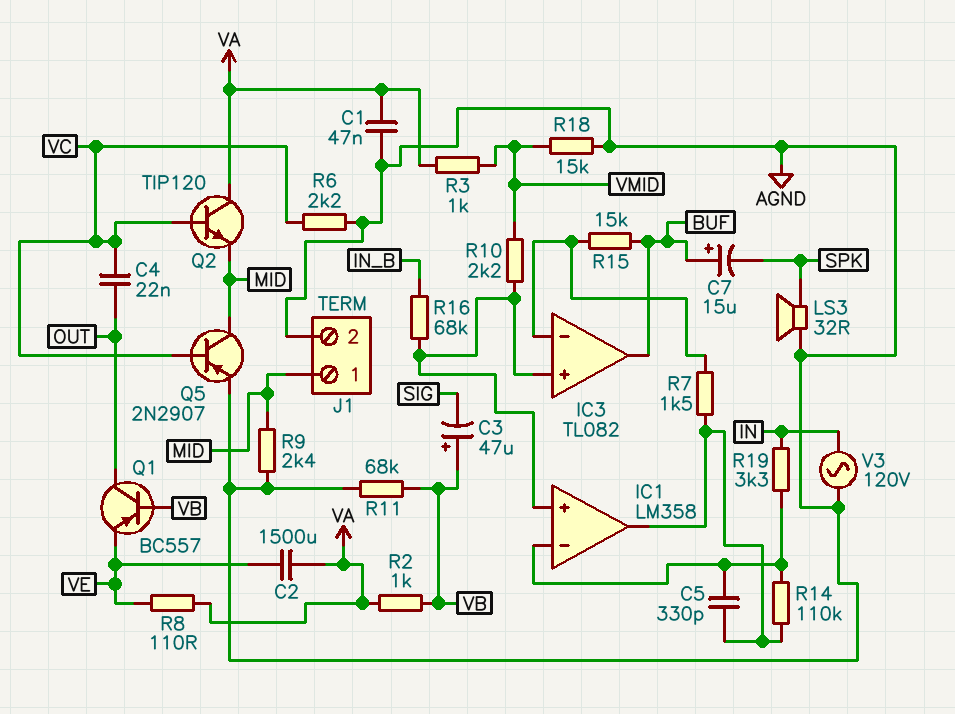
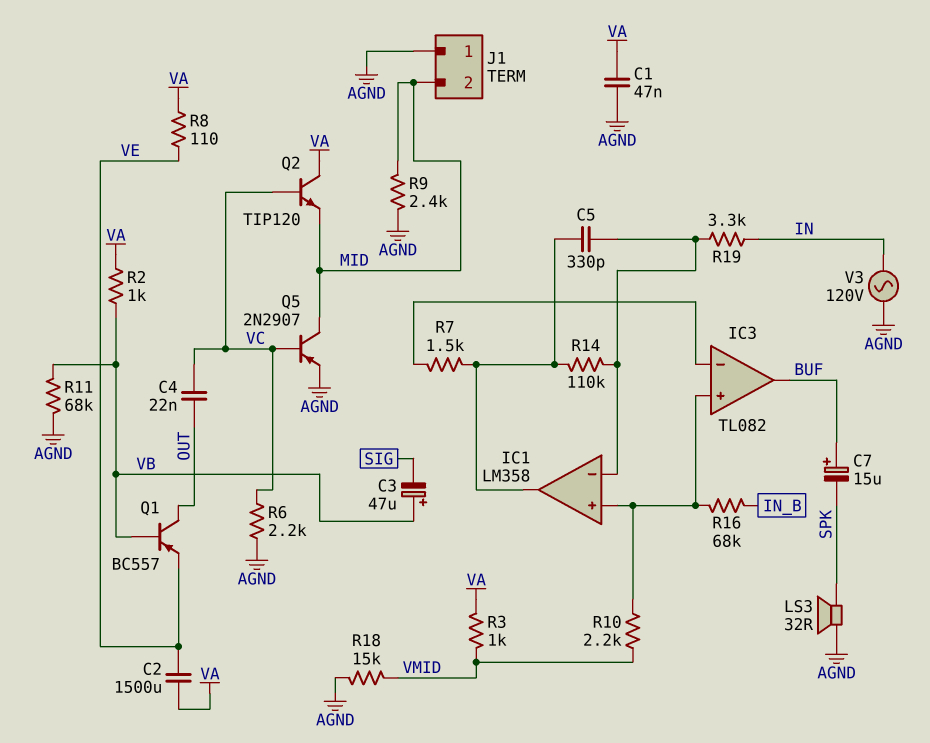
J1 pin 1: MID -> AGND
J1 pin 2: AGND -> MID
R15: 15k (BUF, IC3/in-) -> none

